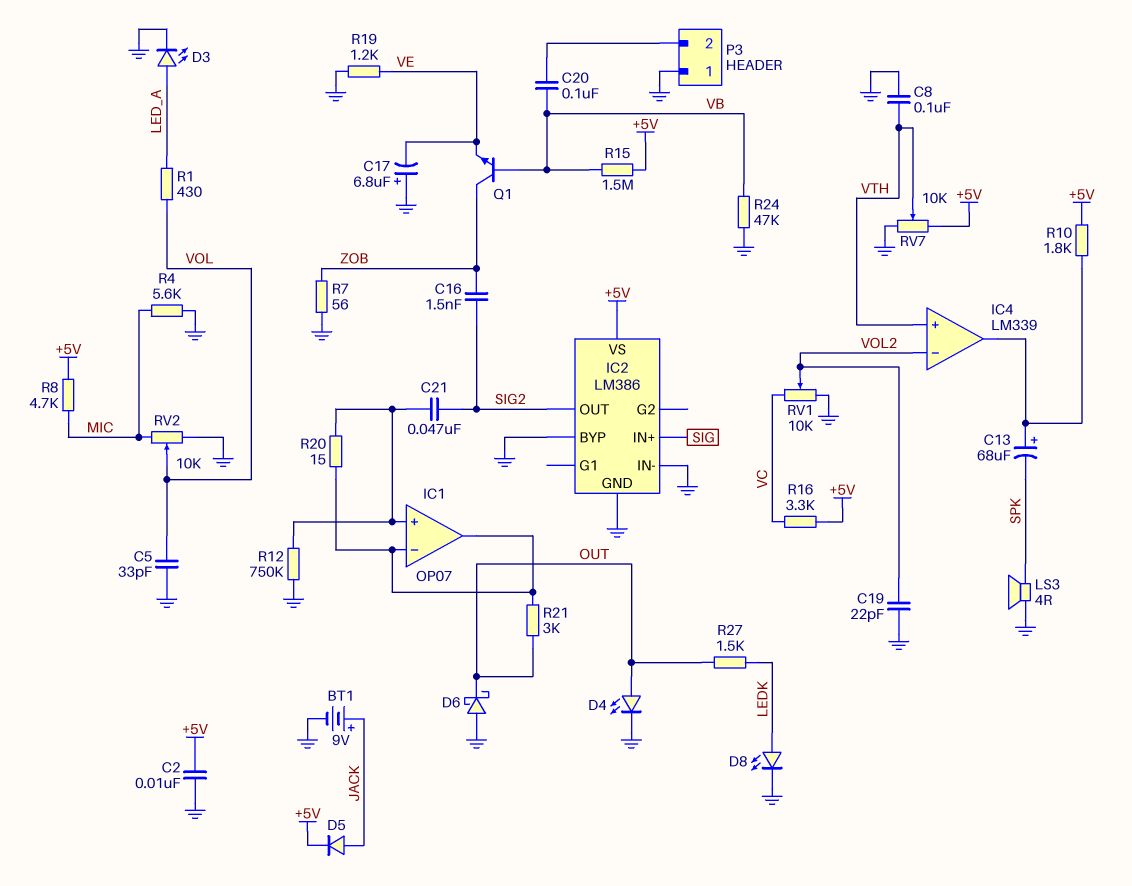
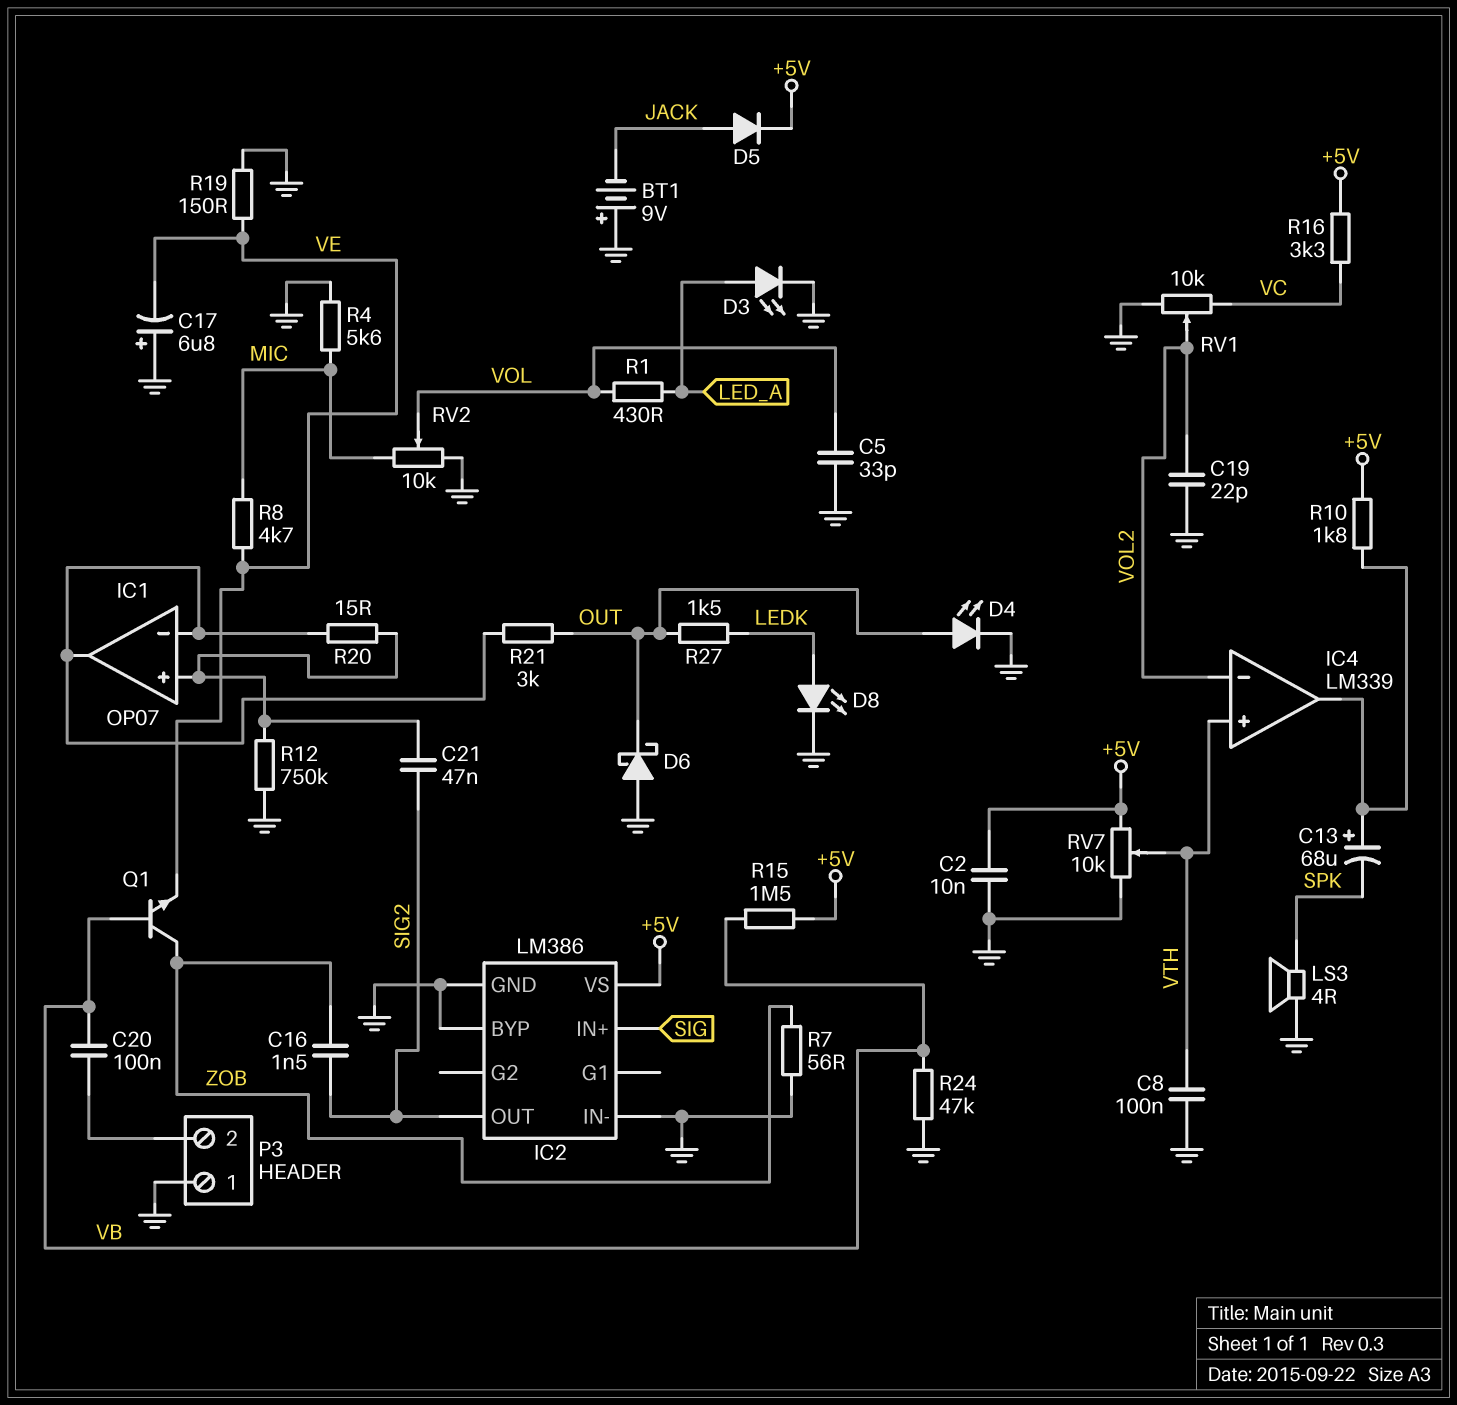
BT1: 9V (plus JACK, minus GND) -> 9V (plus GND, minus JACK)
R8: 4.7k (+5V, MIC) -> 4.7k (MIC, VE)
R19: 1.2k (GND, VE) -> 150 (GND, VE)

